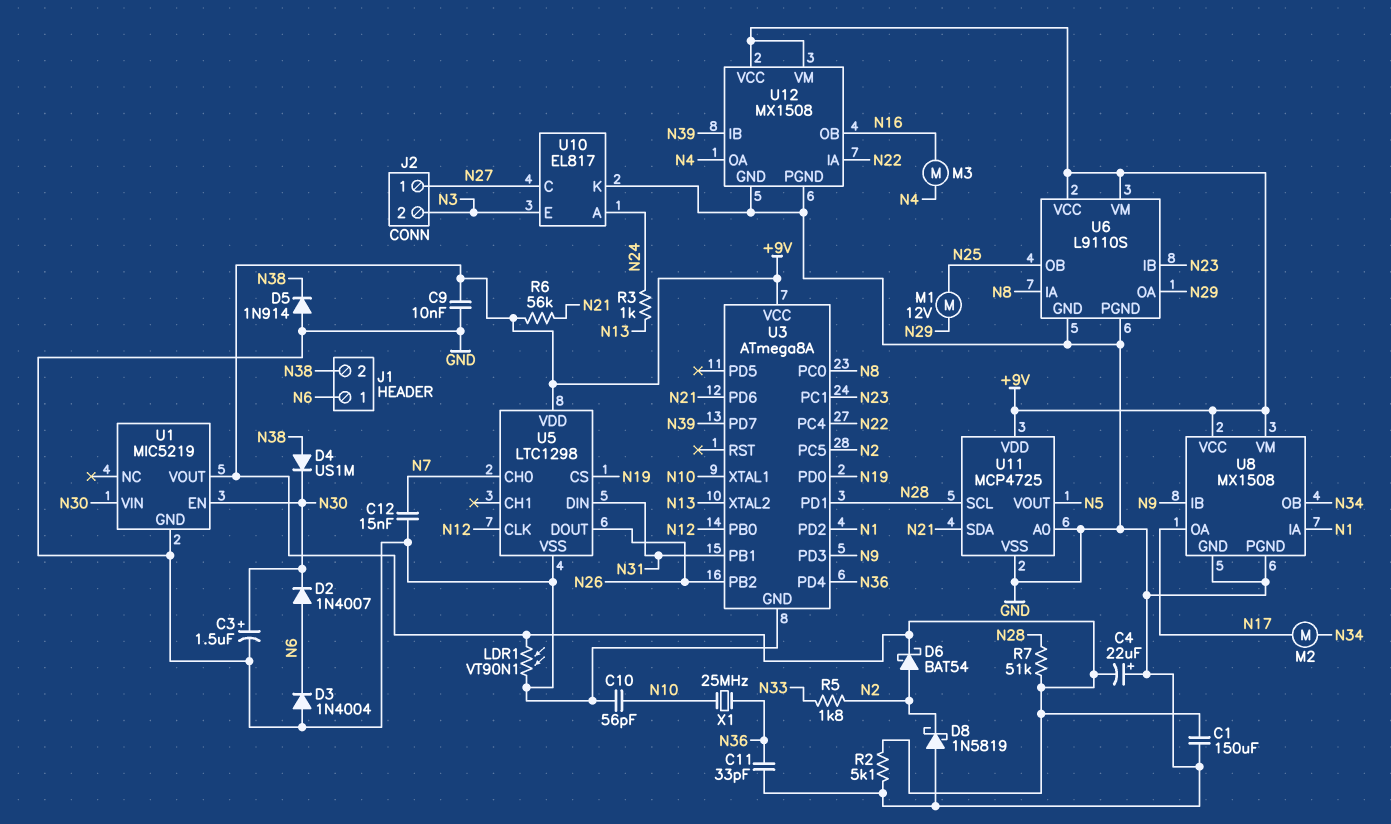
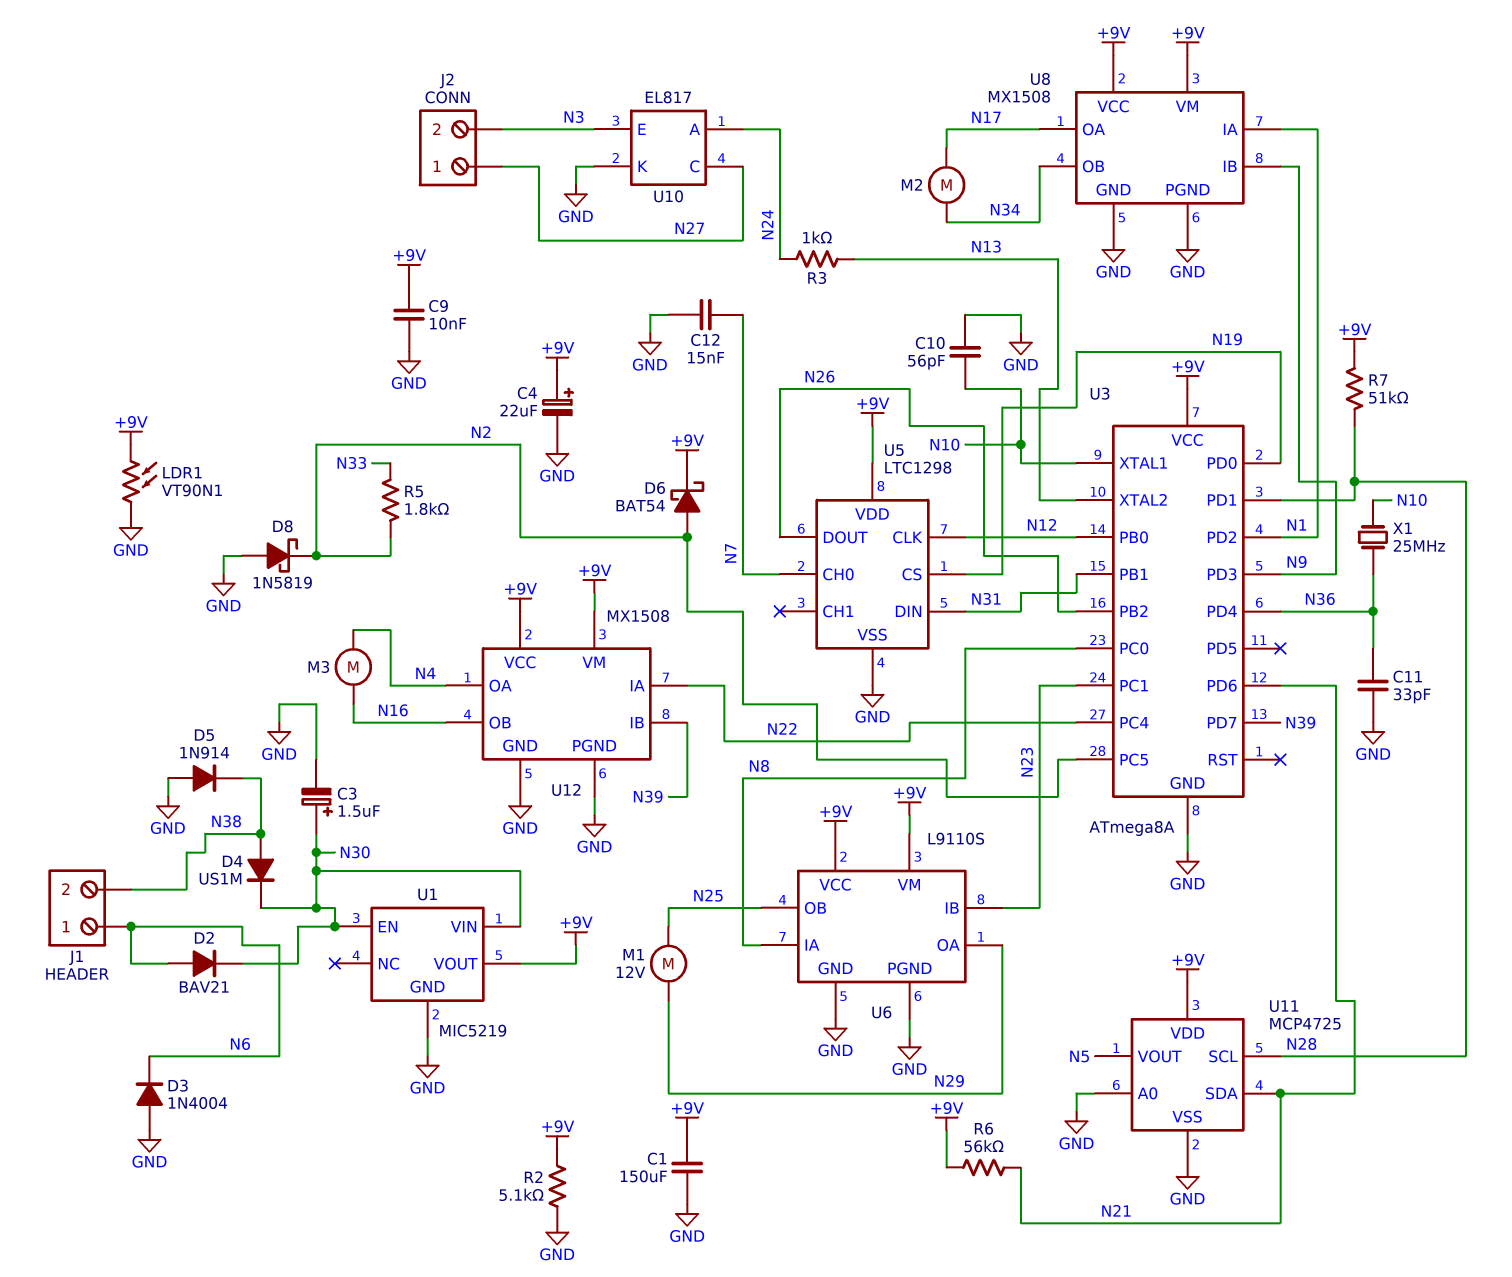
C4: 22uF (plus GND, minus +9V) -> 22uF (plus +9V, minus GND)
D2: diode 1N4007 (A N6, K N30) -> diode BAV21 (A N6, K N30)

